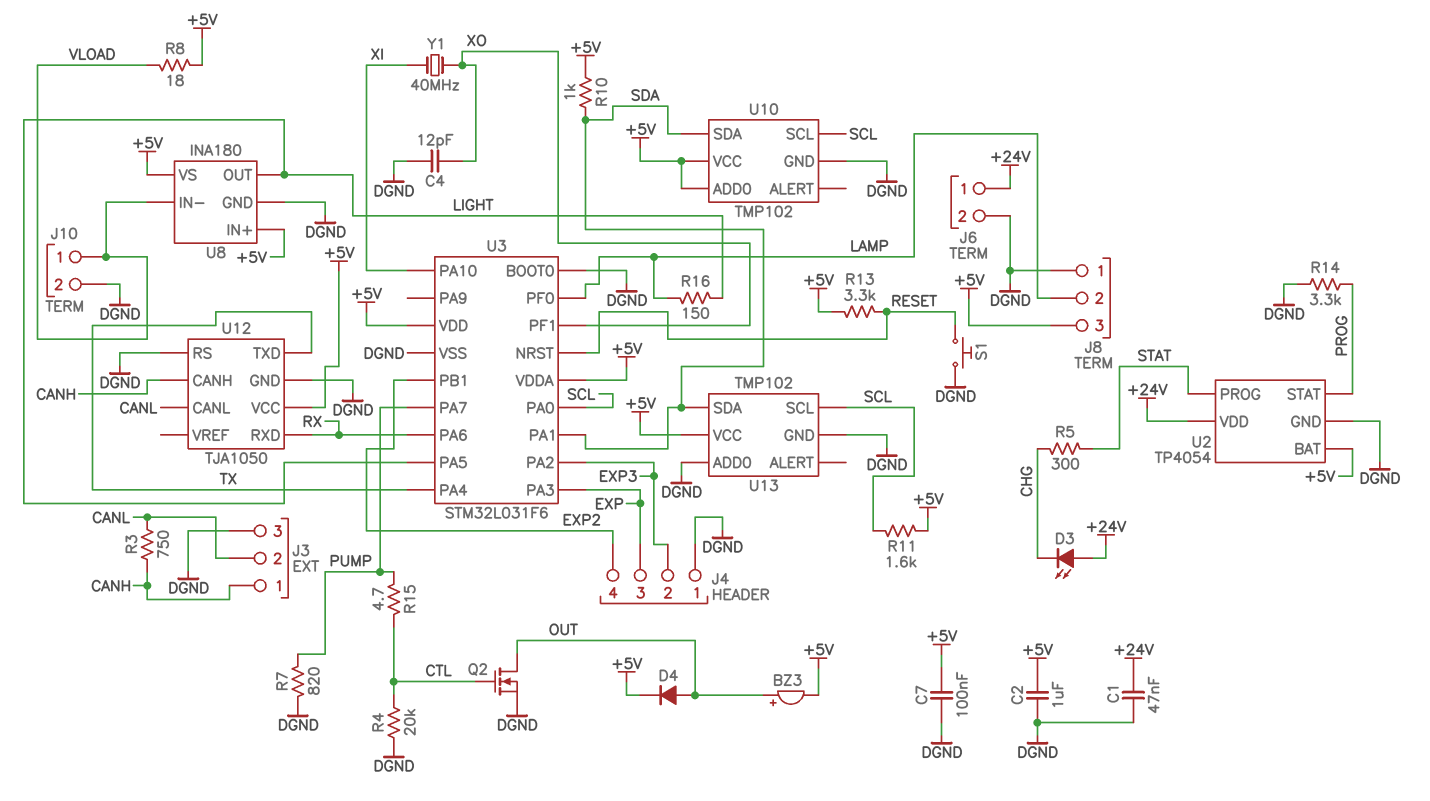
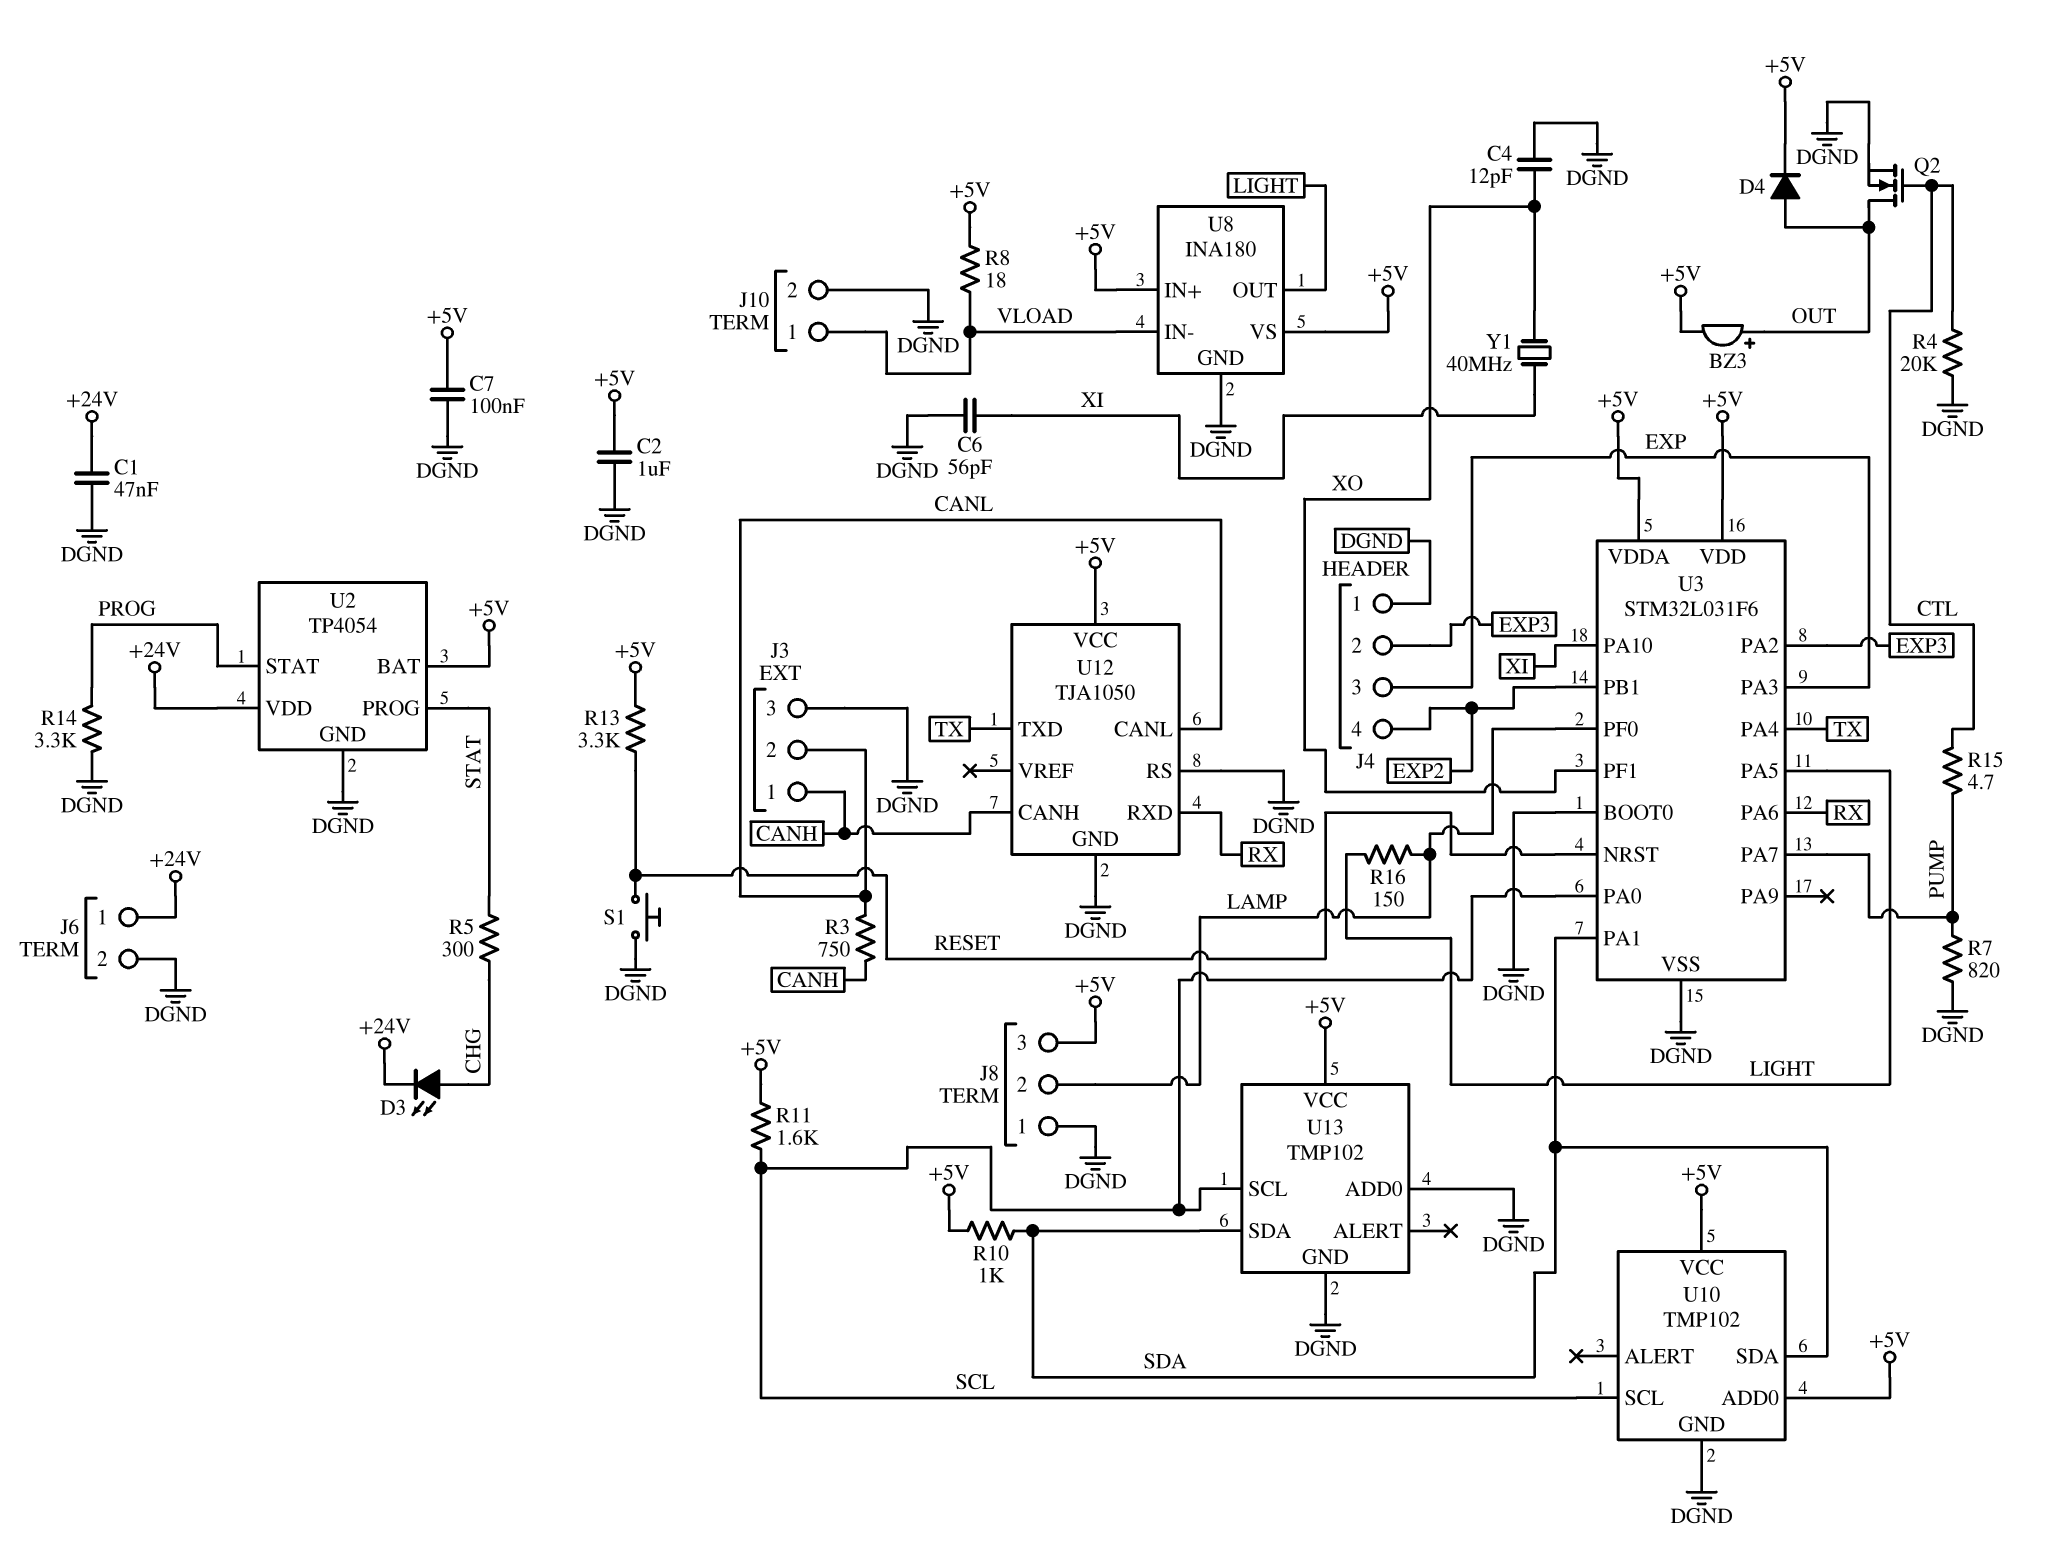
C6: none -> 56pF (DGND, XI)
D3: LED (A +24V, K CHG) -> LED (A CHG, K +24V)

